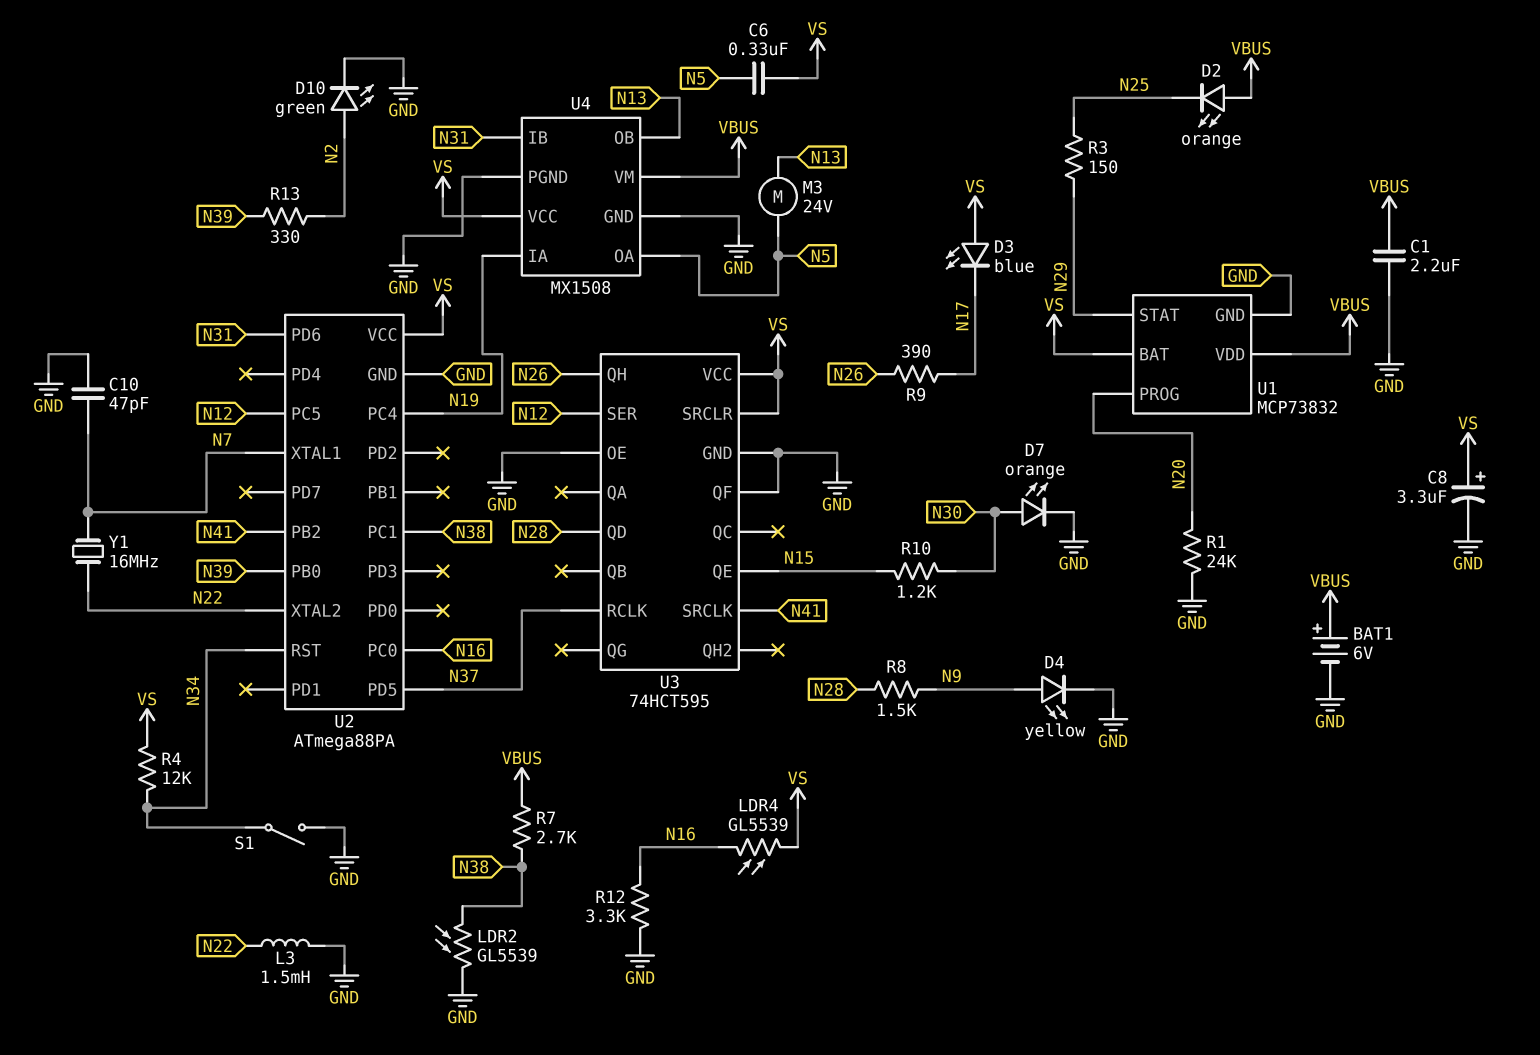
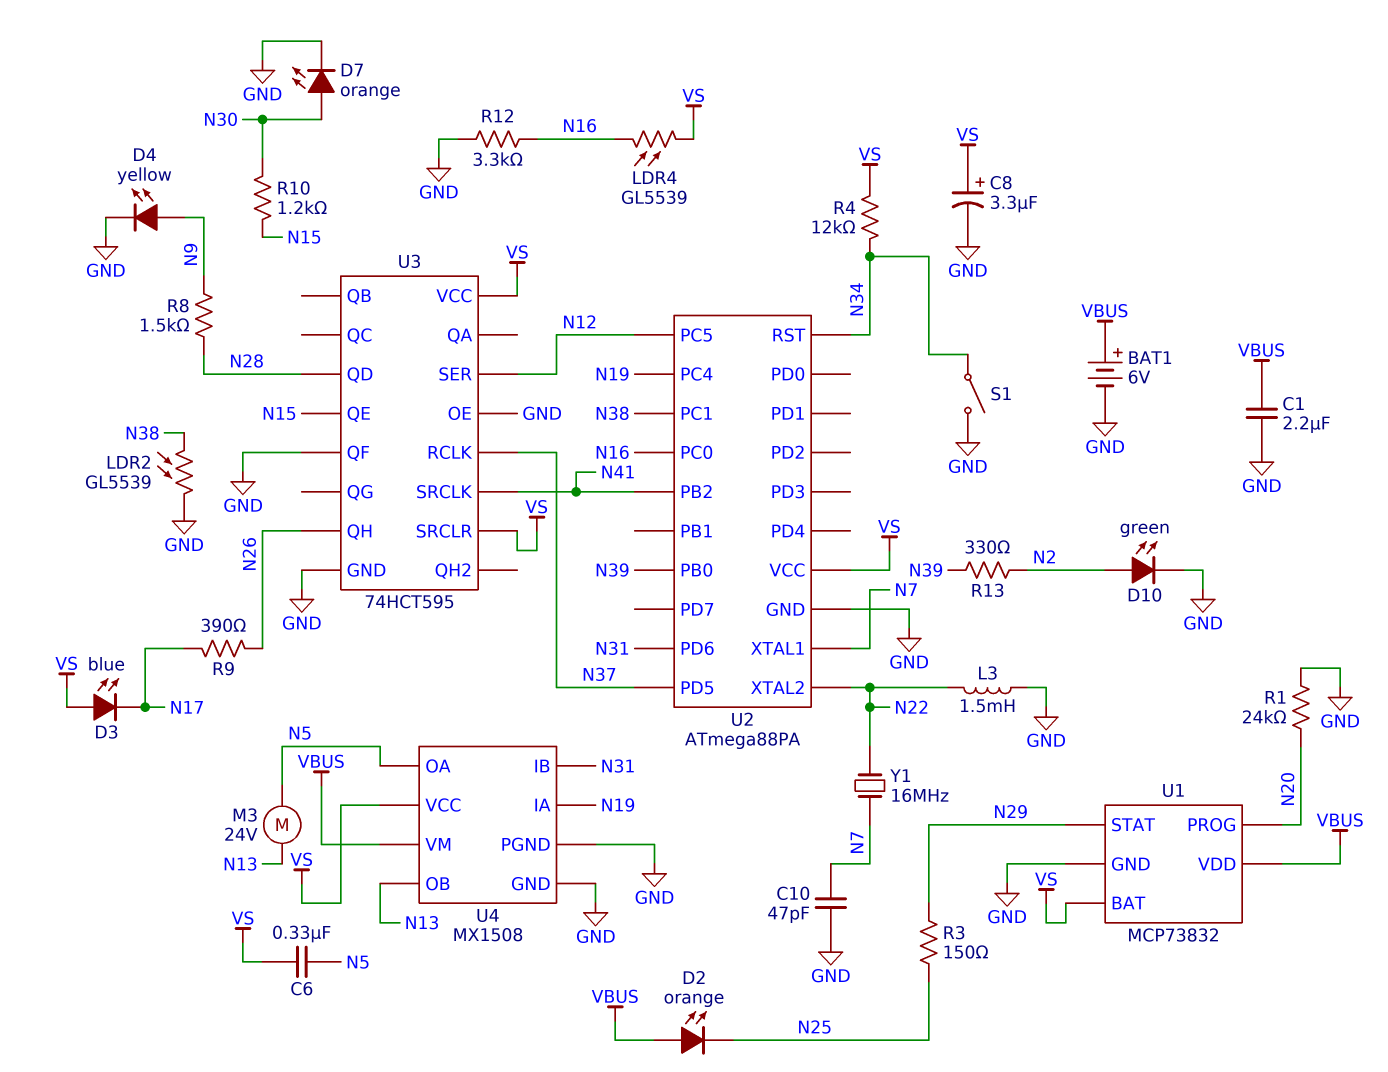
R7: 2.7k (N38, VBUS) -> none

